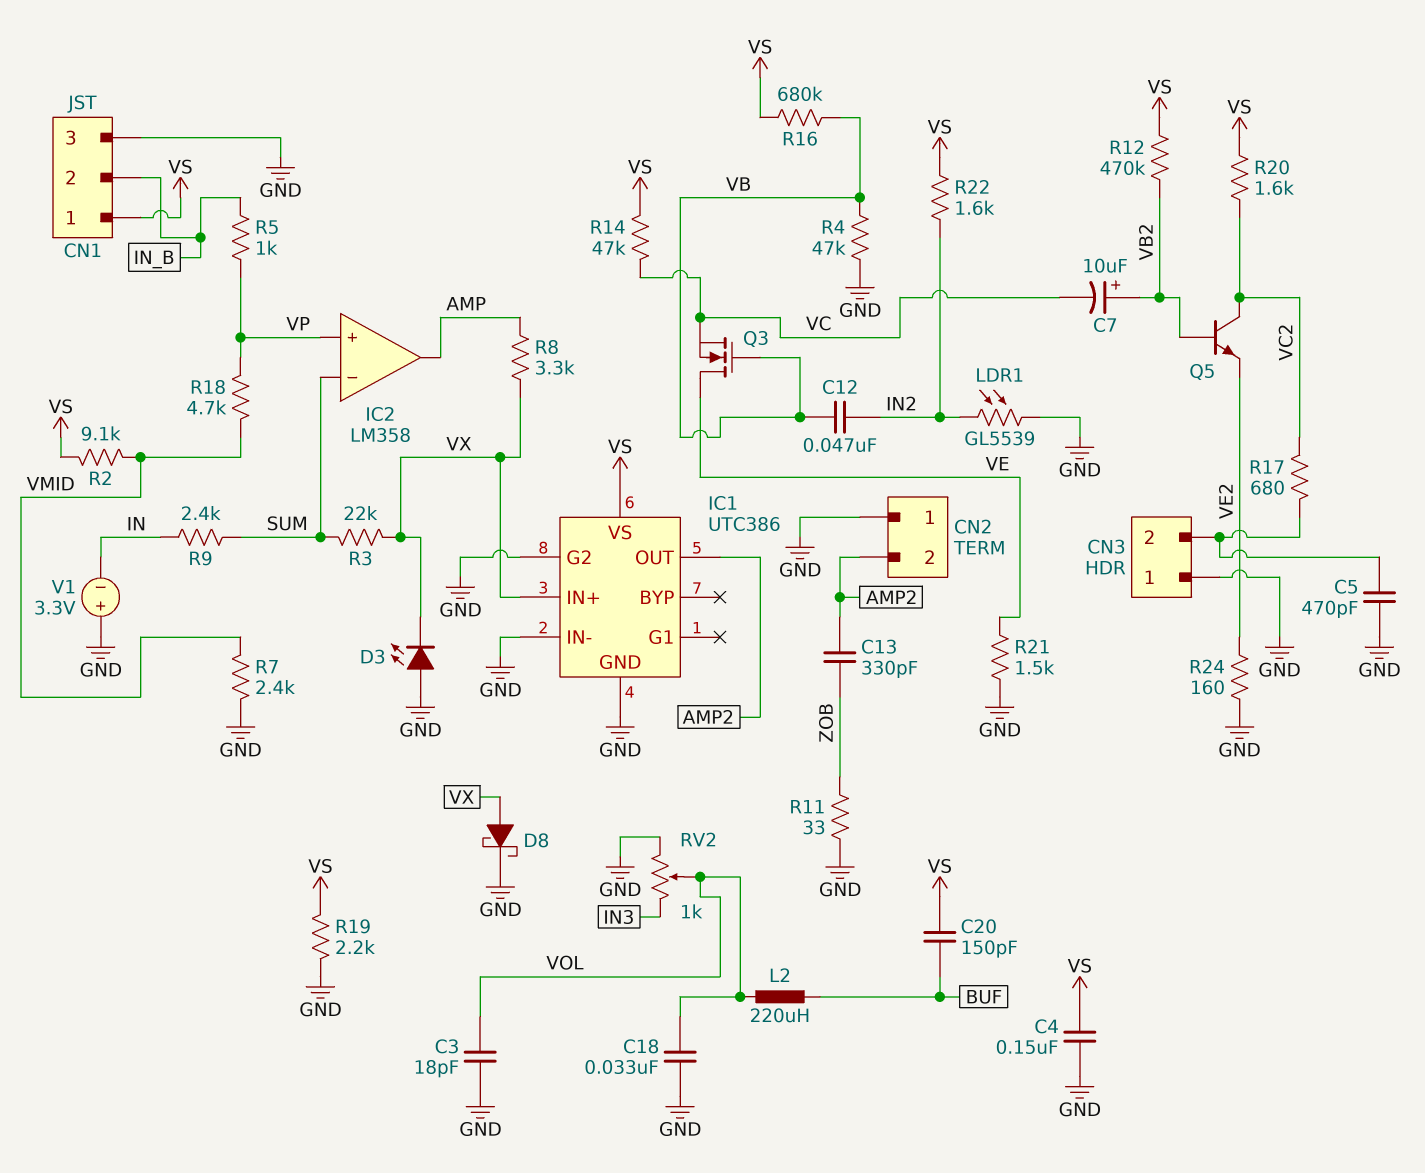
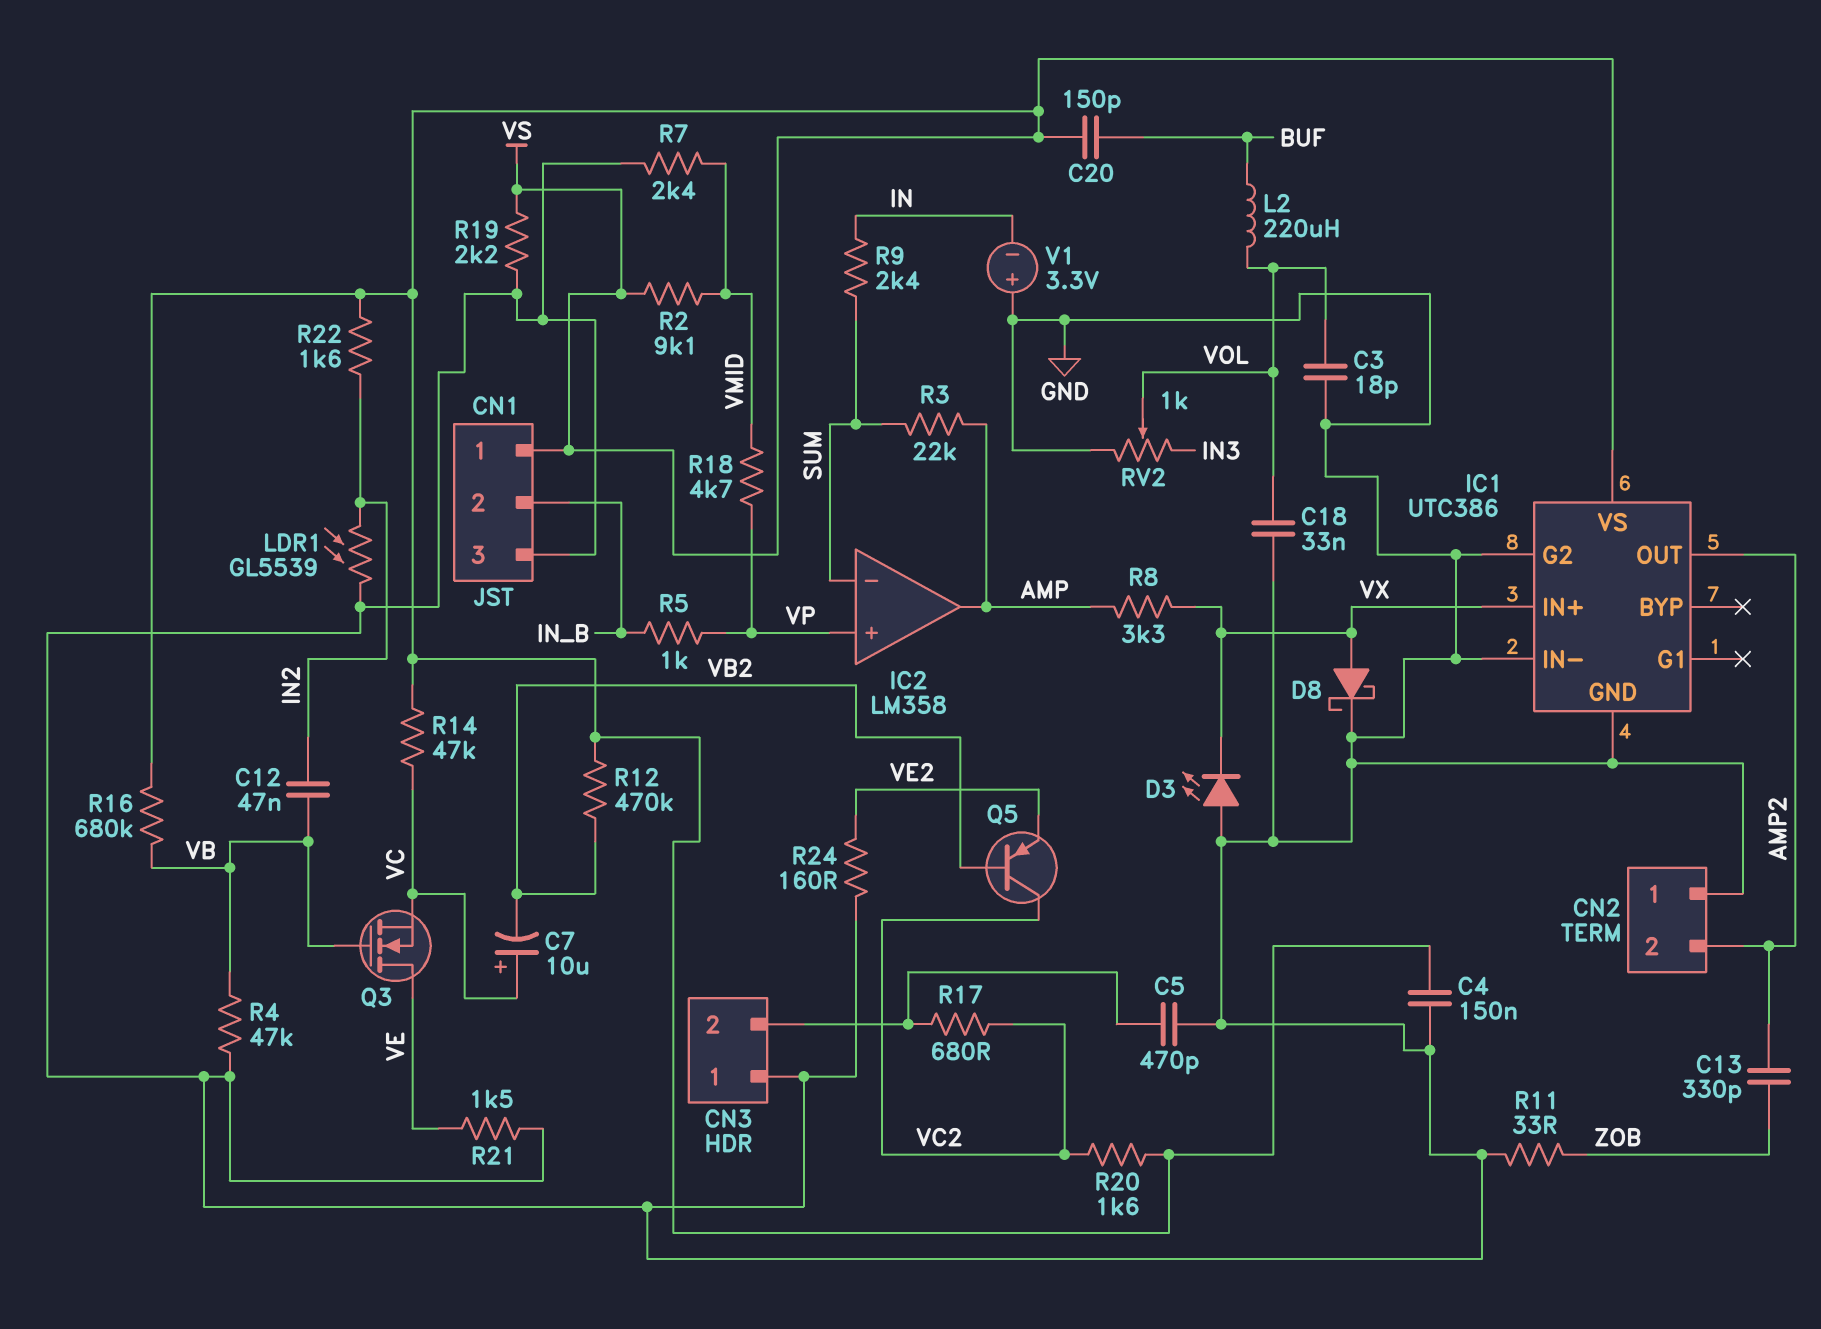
C7: 10uF (plus VB2, minus VC) -> 10uF (plus VC, minus VB2)
Q5: NPN (B VB2, C VC2, E VE2) -> PNP (B VB2, C VC2, E VE2)
R3: 22k (SUM, VX) -> 22k (AMP, SUM)

